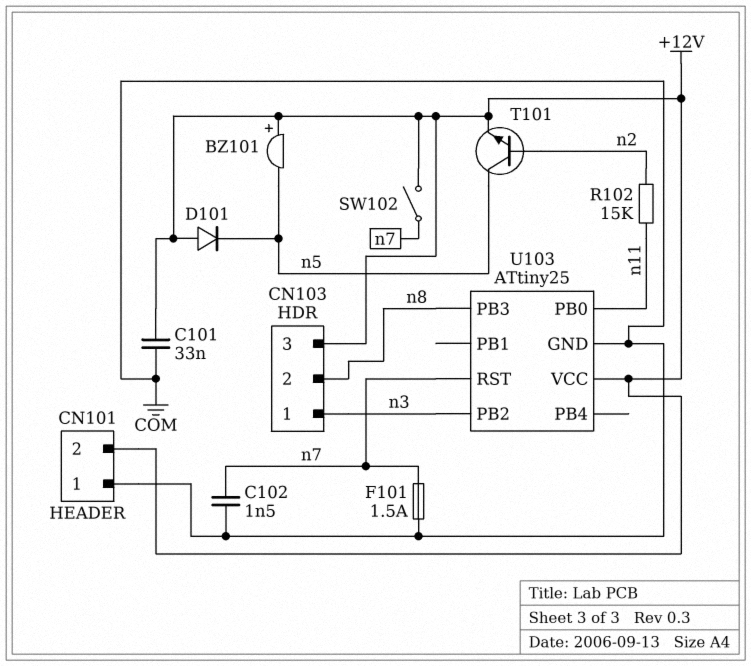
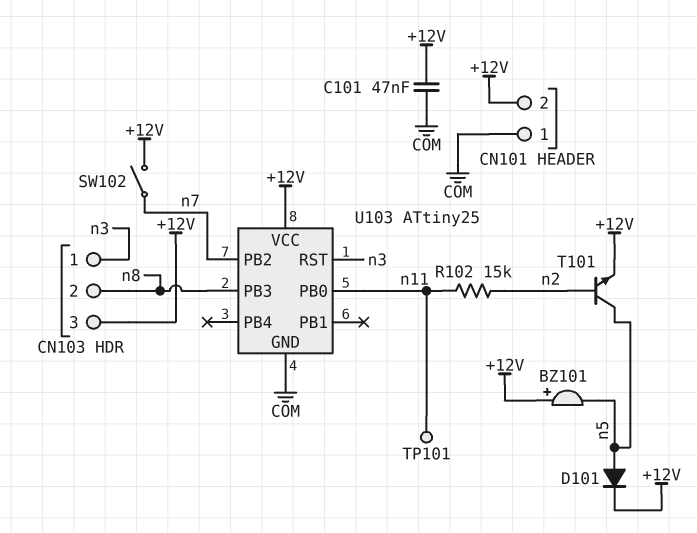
C101: 33nF (+12V, COM) -> 47nF (+12V, COM)
C102: 1.5nF (COM, n7) -> none
D101: diode (A +12V, K n5) -> diode (A n5, K +12V)
F101: 1.5A (COM, n7) -> none
TP101: none -> test point (n11)
U103 pin PB2: n3 -> n7
U103 pin RST: n7 -> n3

